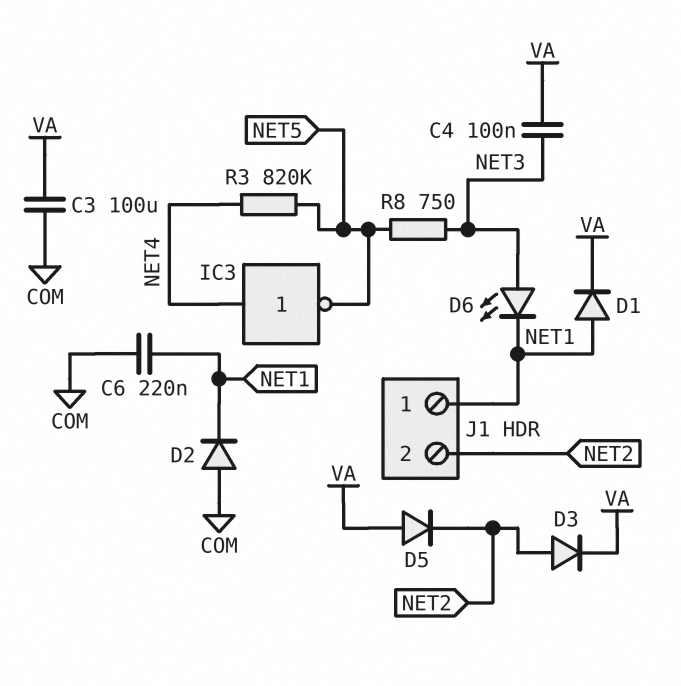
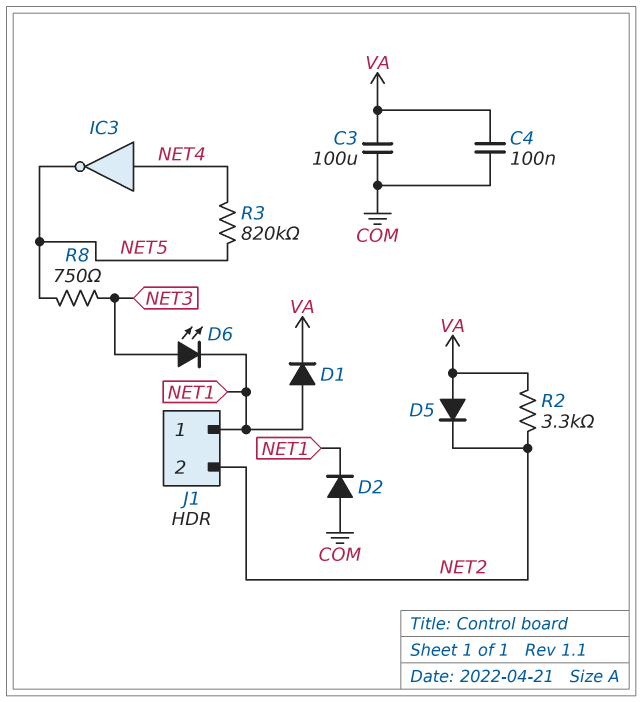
C4: 100nF (NET3, VA) -> 100nF (COM, VA)
C6: 220nF (COM, NET1) -> none
D3: diode (A NET2, K VA) -> none
R2: none -> 3.3k (NET2, VA)

